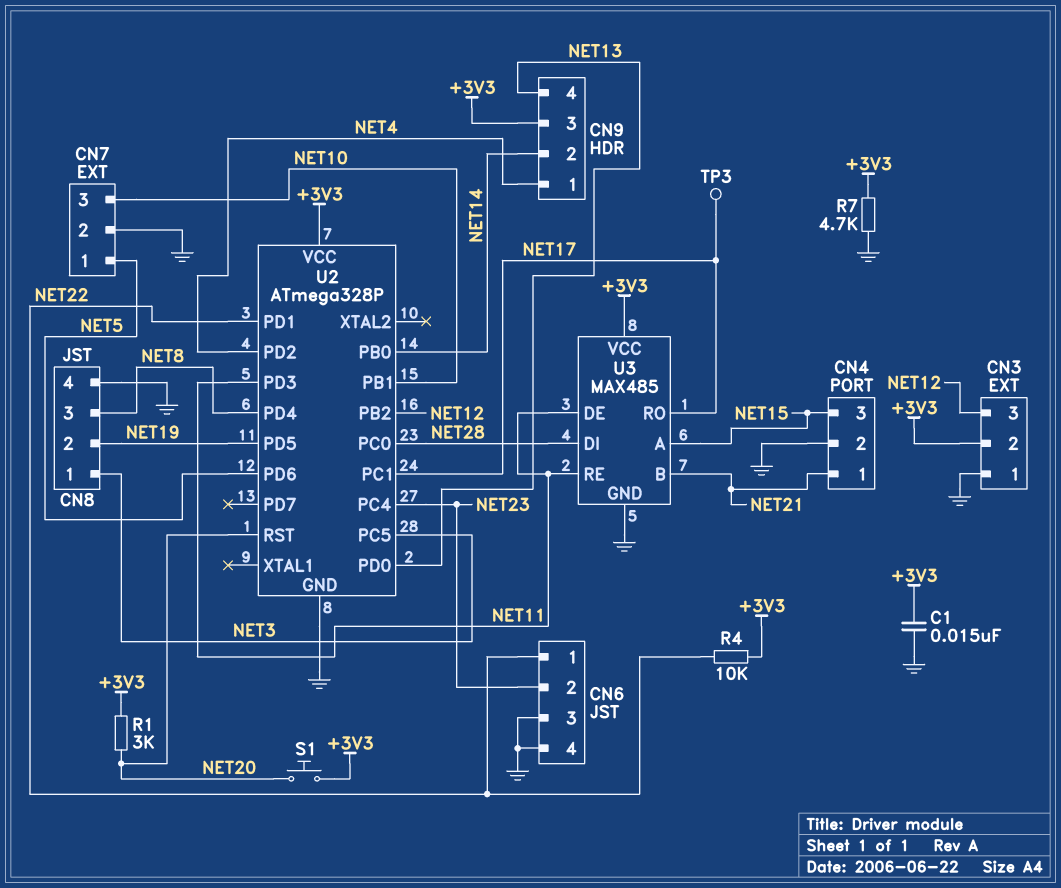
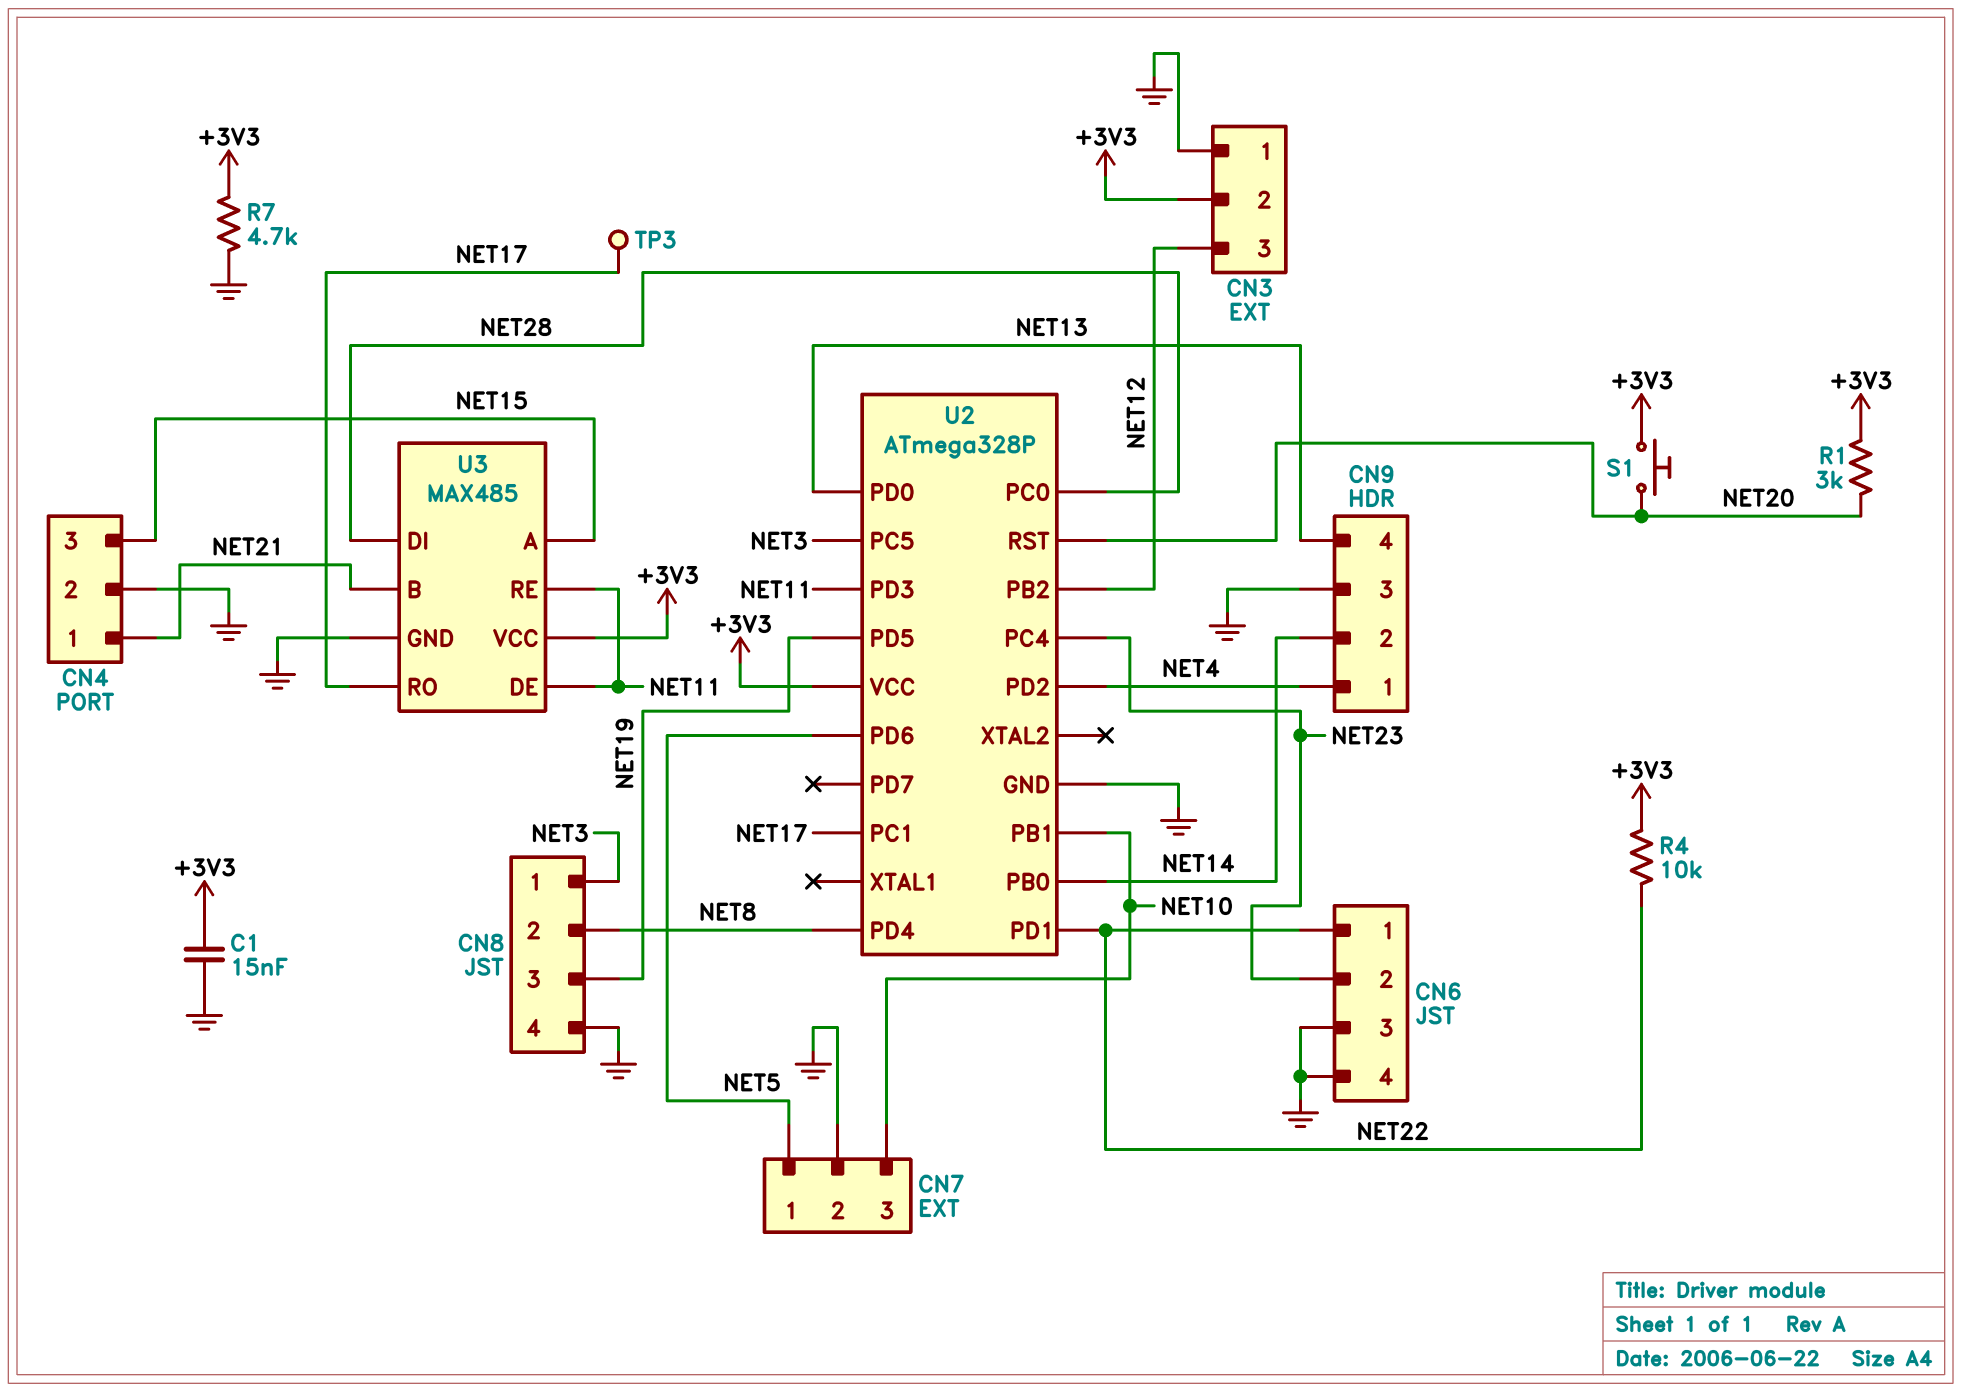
CN8 pin 2: NET19 -> NET8
CN8 pin 3: NET8 -> NET19
CN9 pin 3: +3V3 -> GND

